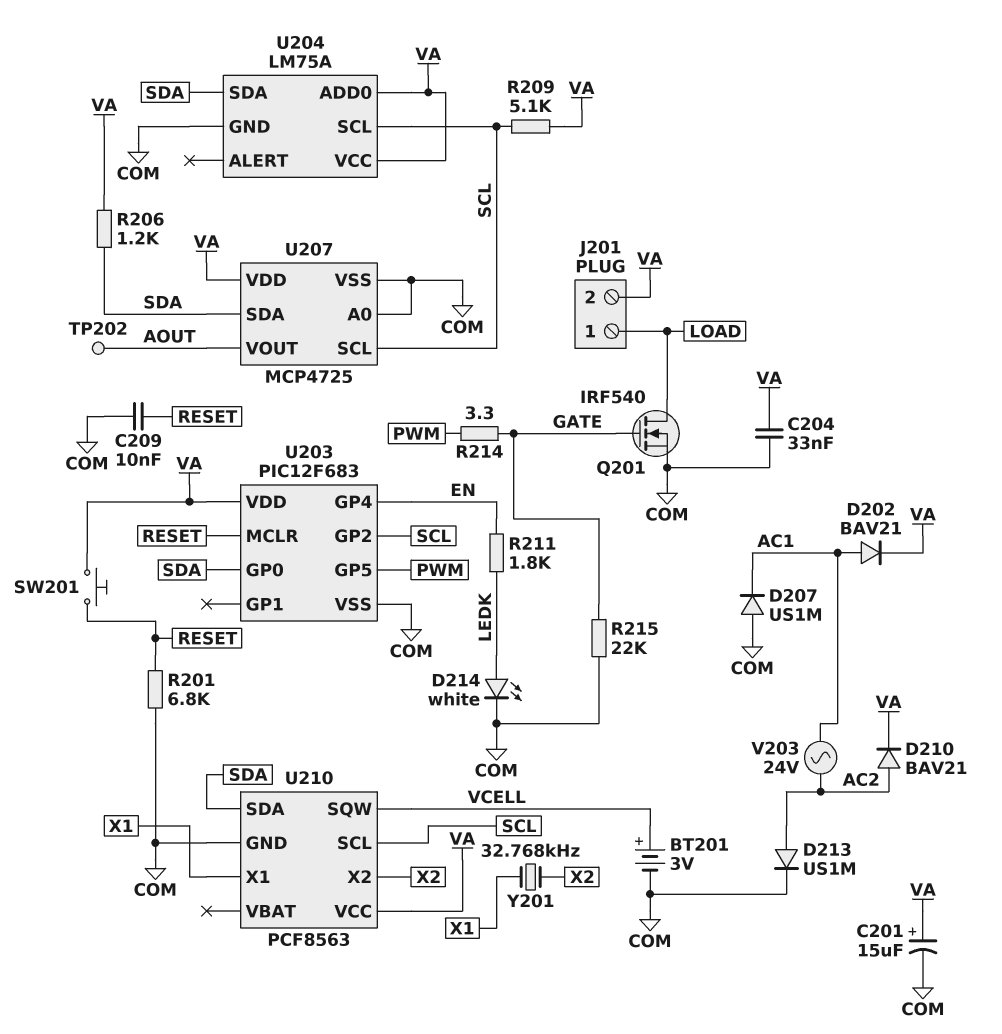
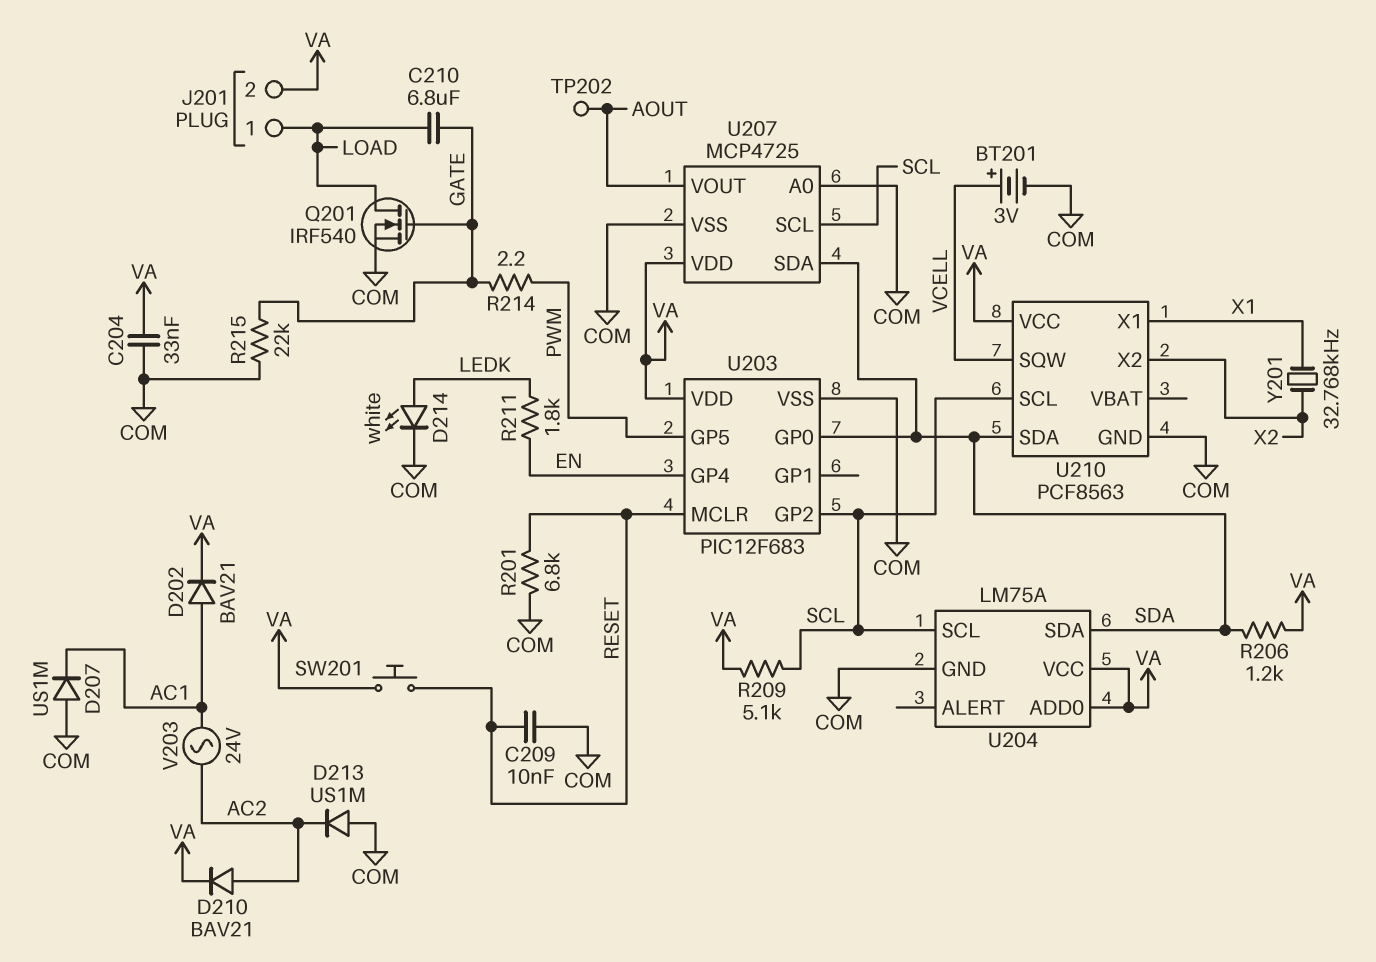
C201: 15uF (plus VA, minus COM) -> none
C210: none -> 6.8uF (GATE, LOAD)
D213: diode US1M (A AC2, K COM) -> diode US1M (A COM, K AC2)
R214: 3.3 (GATE, PWM) -> 2.2 (GATE, PWM)

